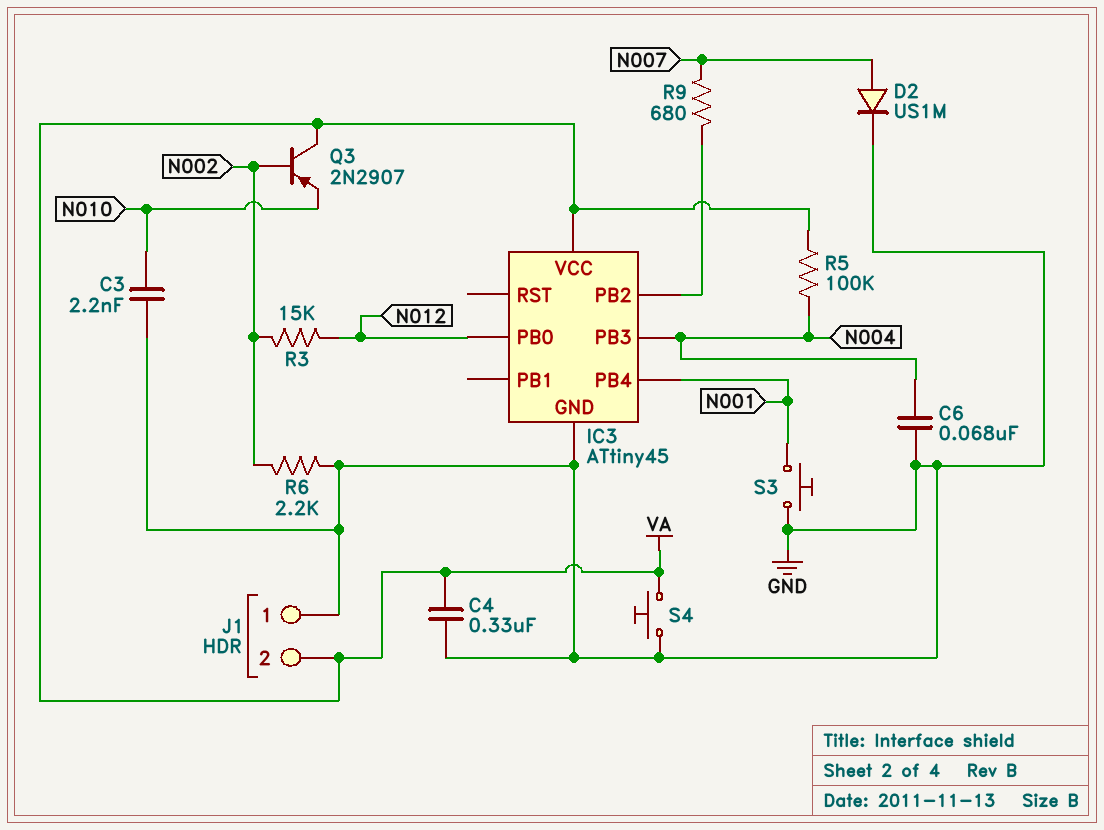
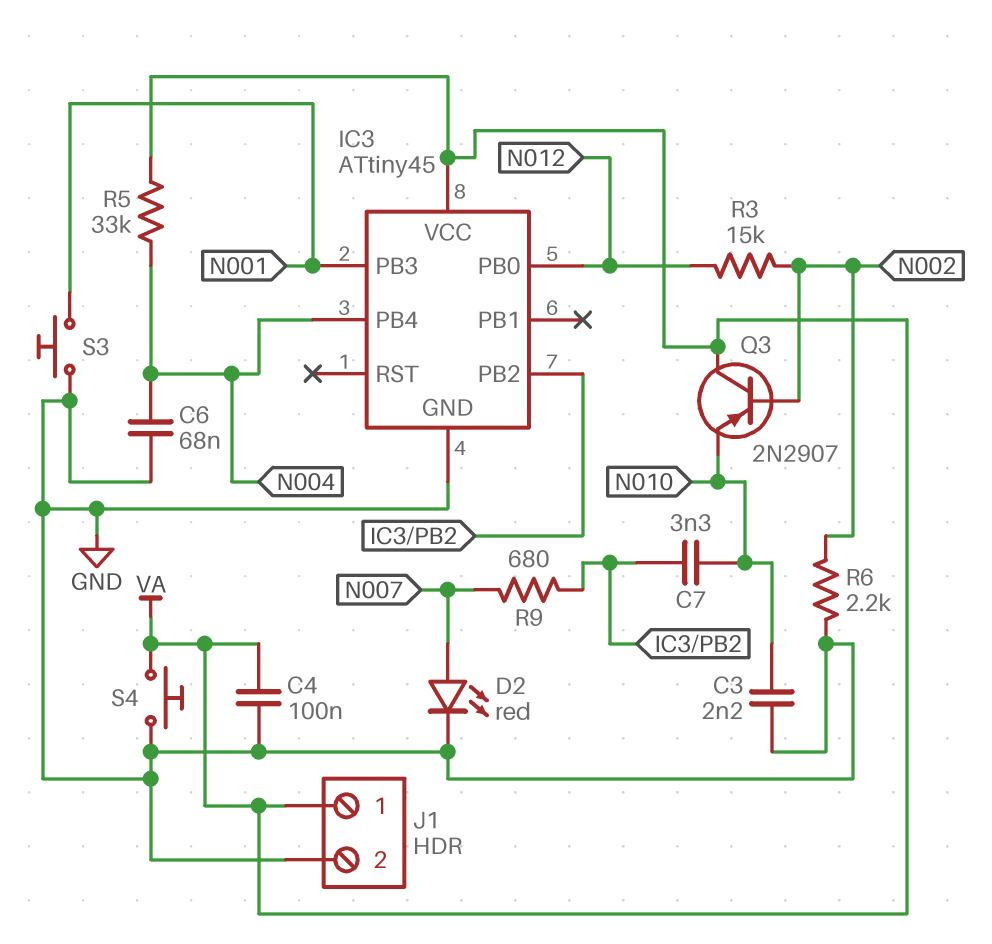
C4: 330nF (GND, VA) -> 100nF (GND, VA)
C7: none -> 3.3nF (IC3/PB2, N010)
D2: diode US1M (A N007, K GND) -> LED red (A N007, K GND)
IC3 pin PB3: N004 -> N001
IC3 pin PB4: N001 -> N004
J1 pin 1: GND -> VA
J1 pin 2: VA -> GND
R5: 100k (N004, VA) -> 33k (N004, VA)

